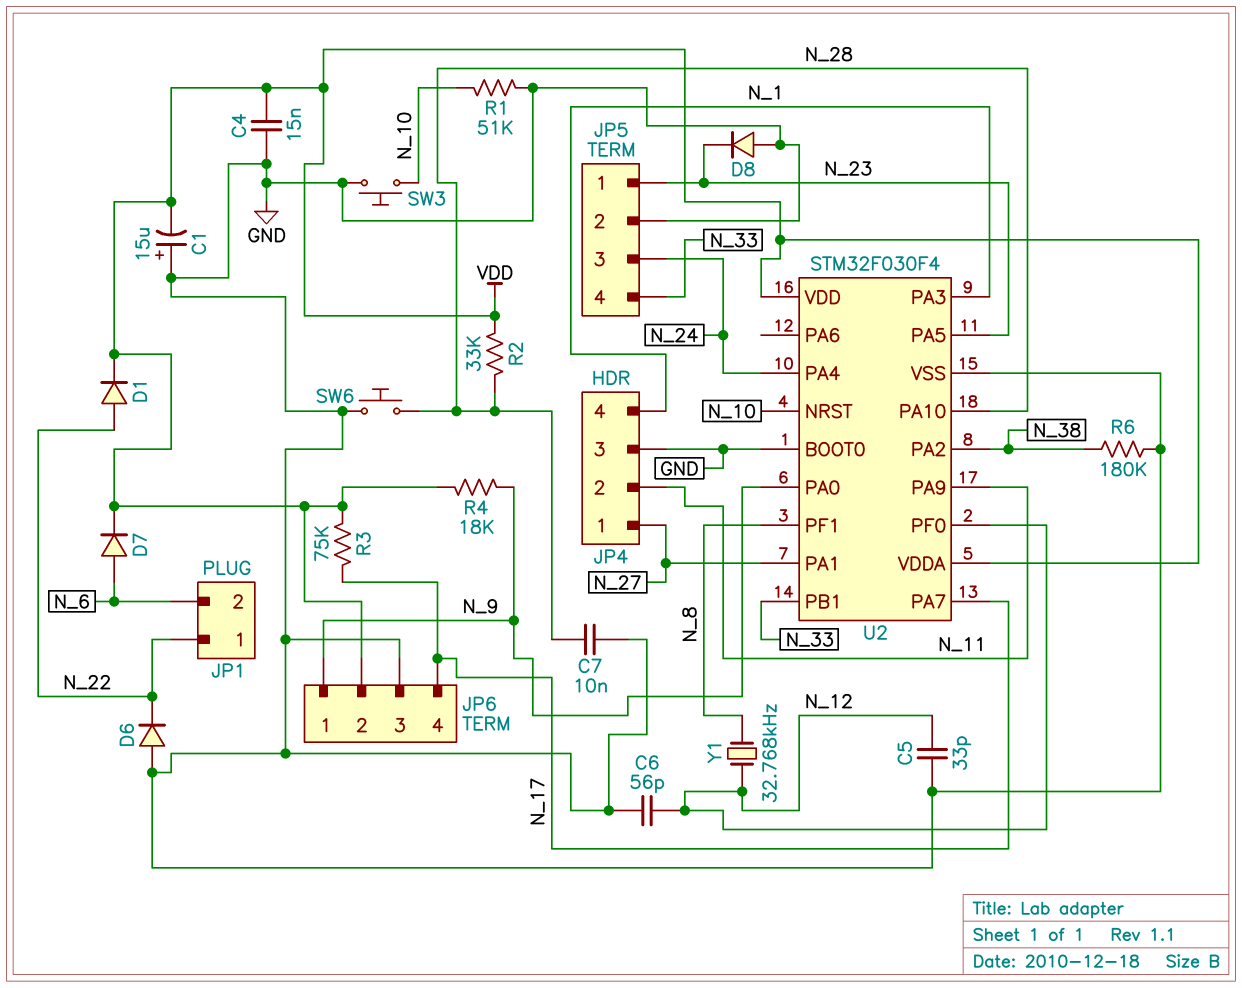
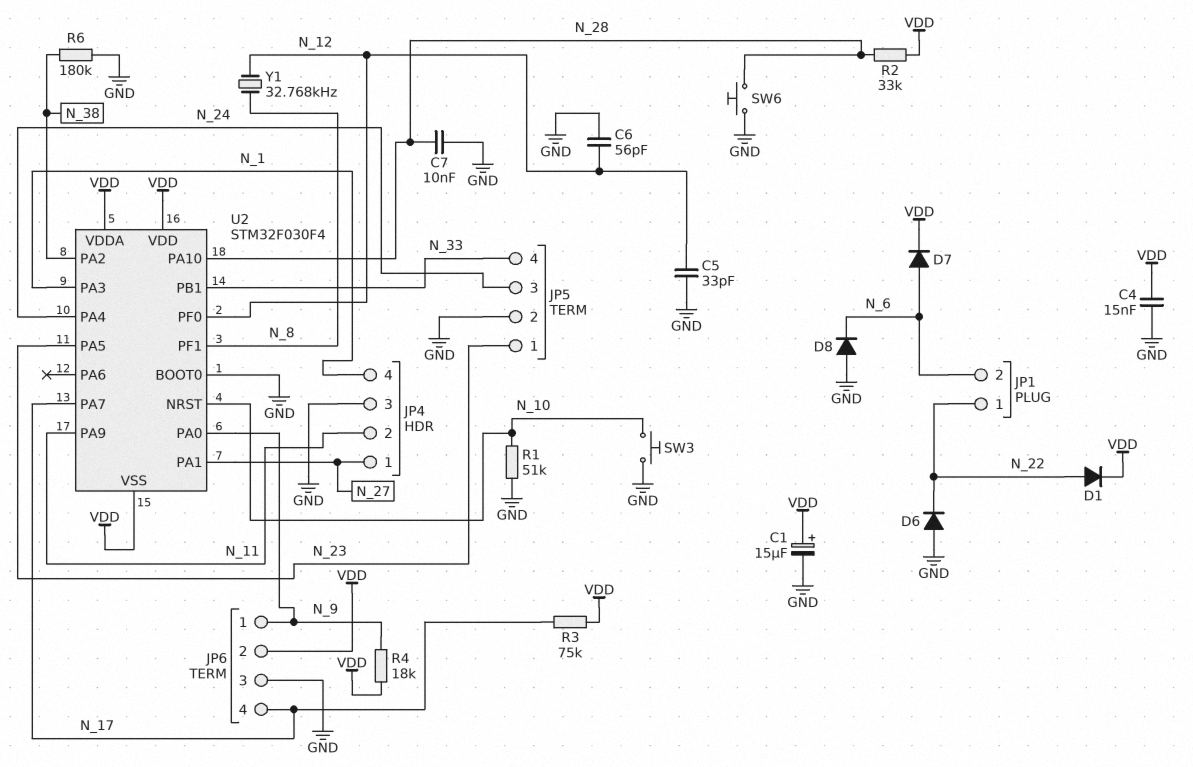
C1: 15uF (plus GND, minus VDD) -> 15uF (plus VDD, minus GND)
D8: diode (A GND, K N_23) -> diode (A GND, K N_6)
U2 pin VSS: GND -> VDD

